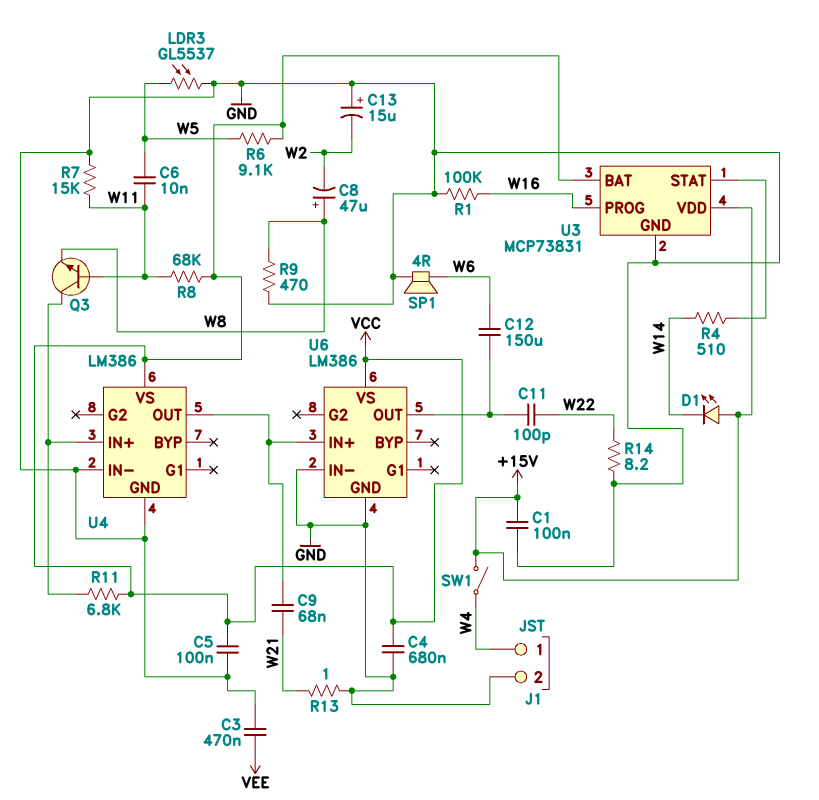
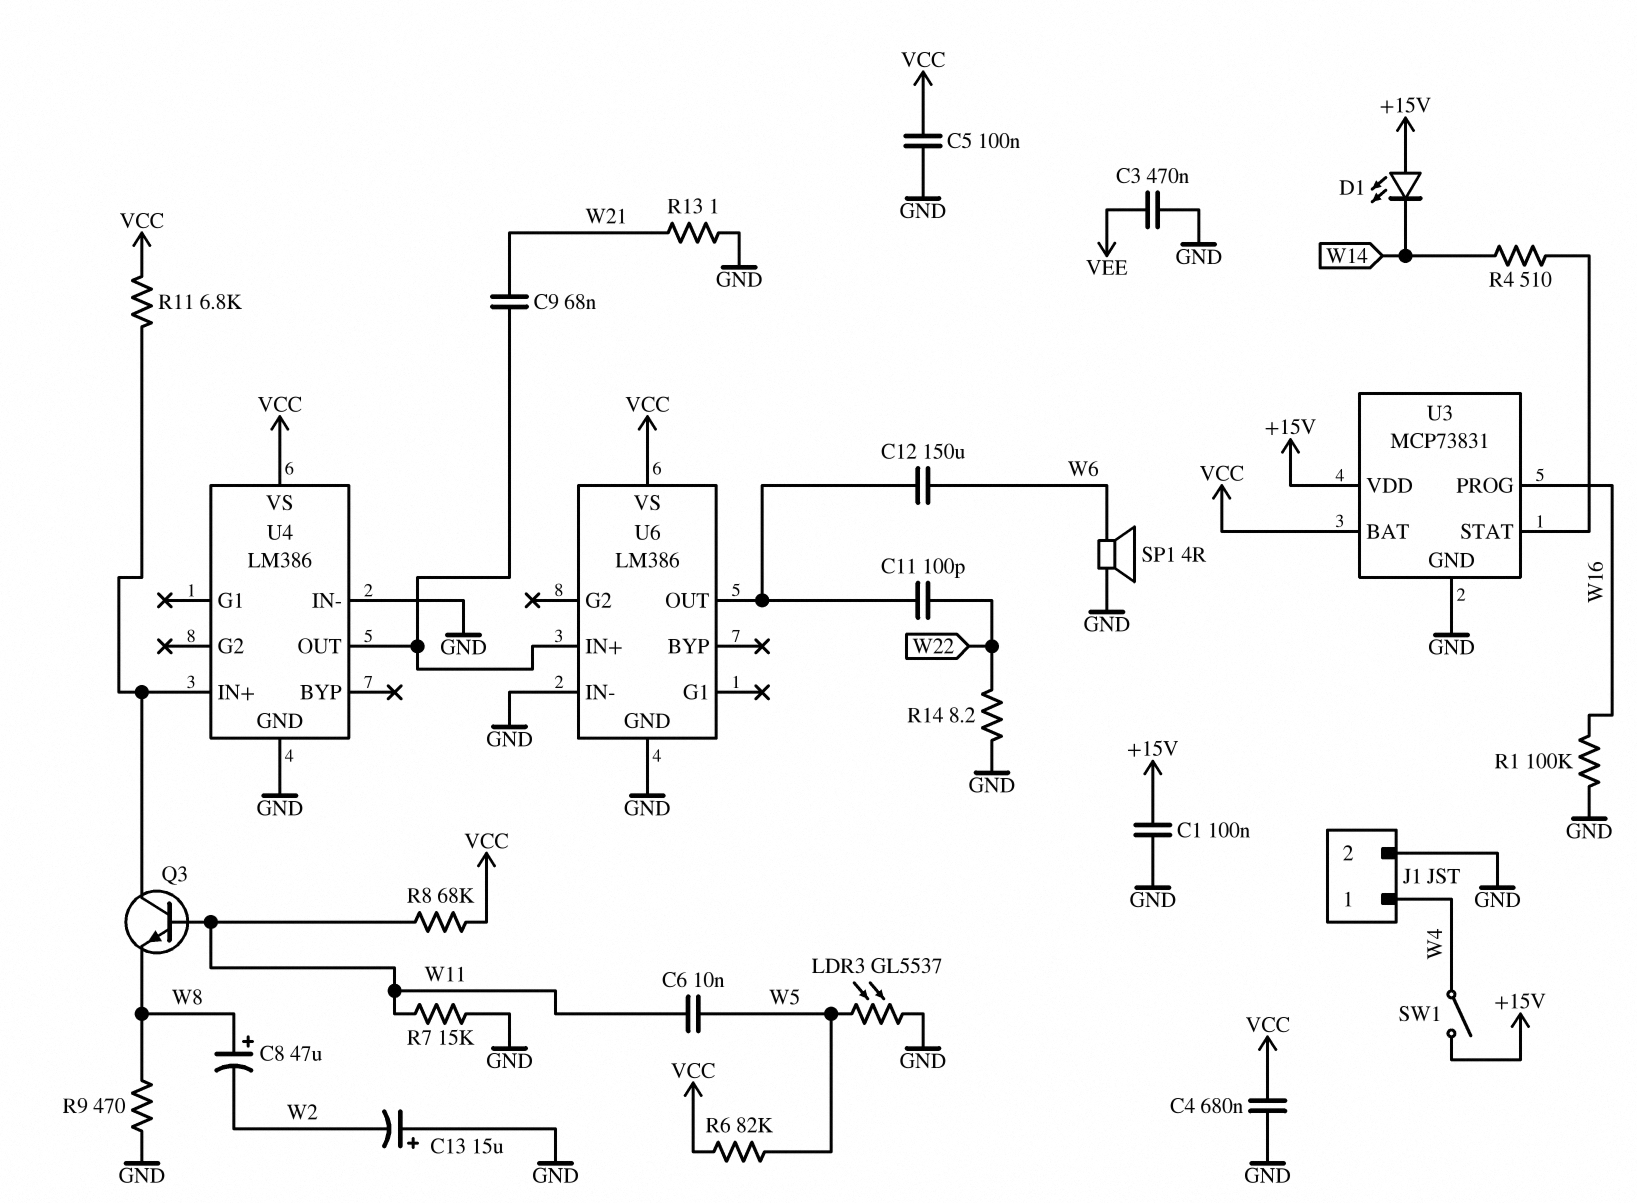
R6: 9.1k (VCC, W5) -> 82k (VCC, W5)

